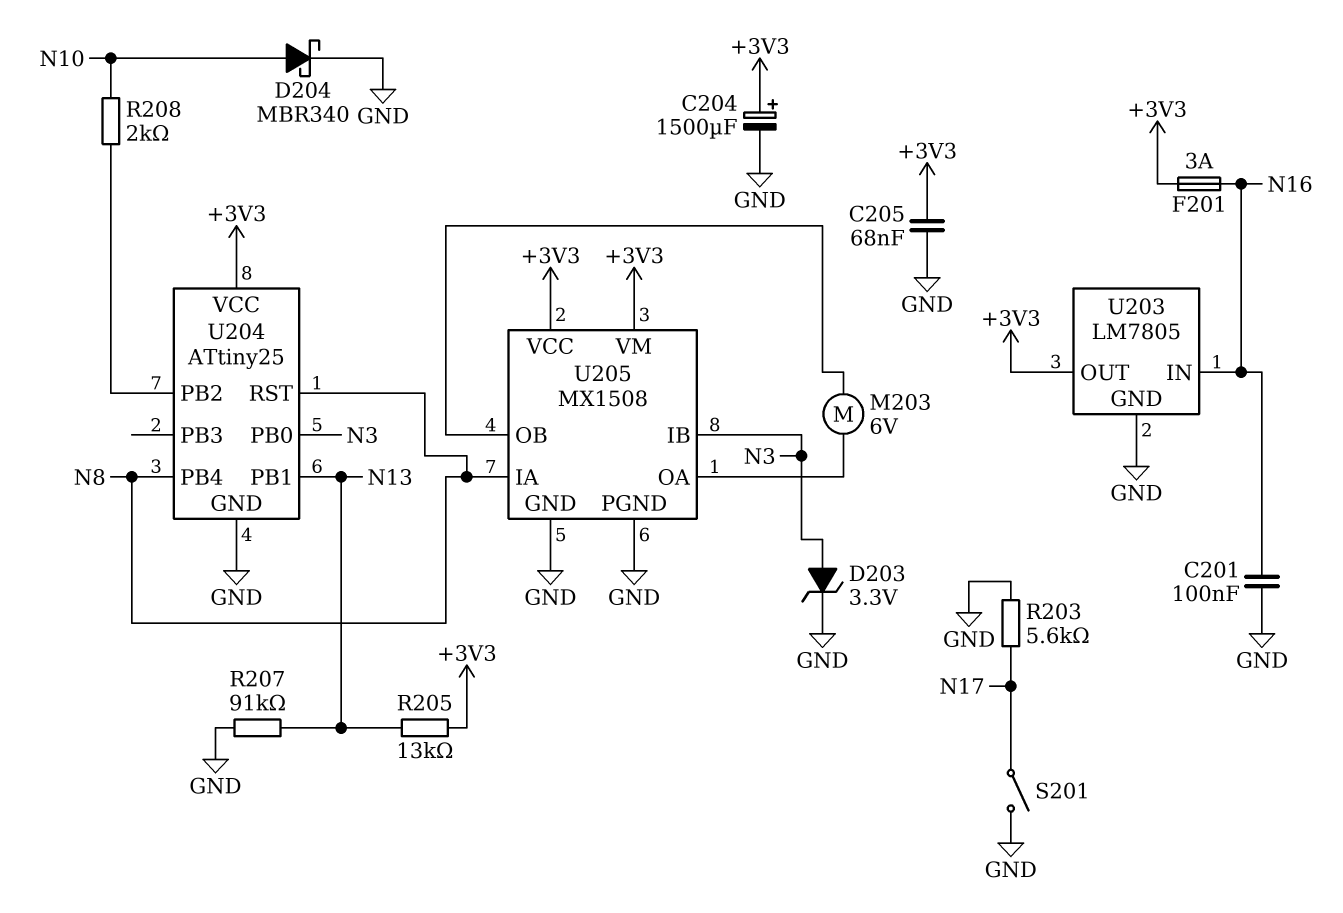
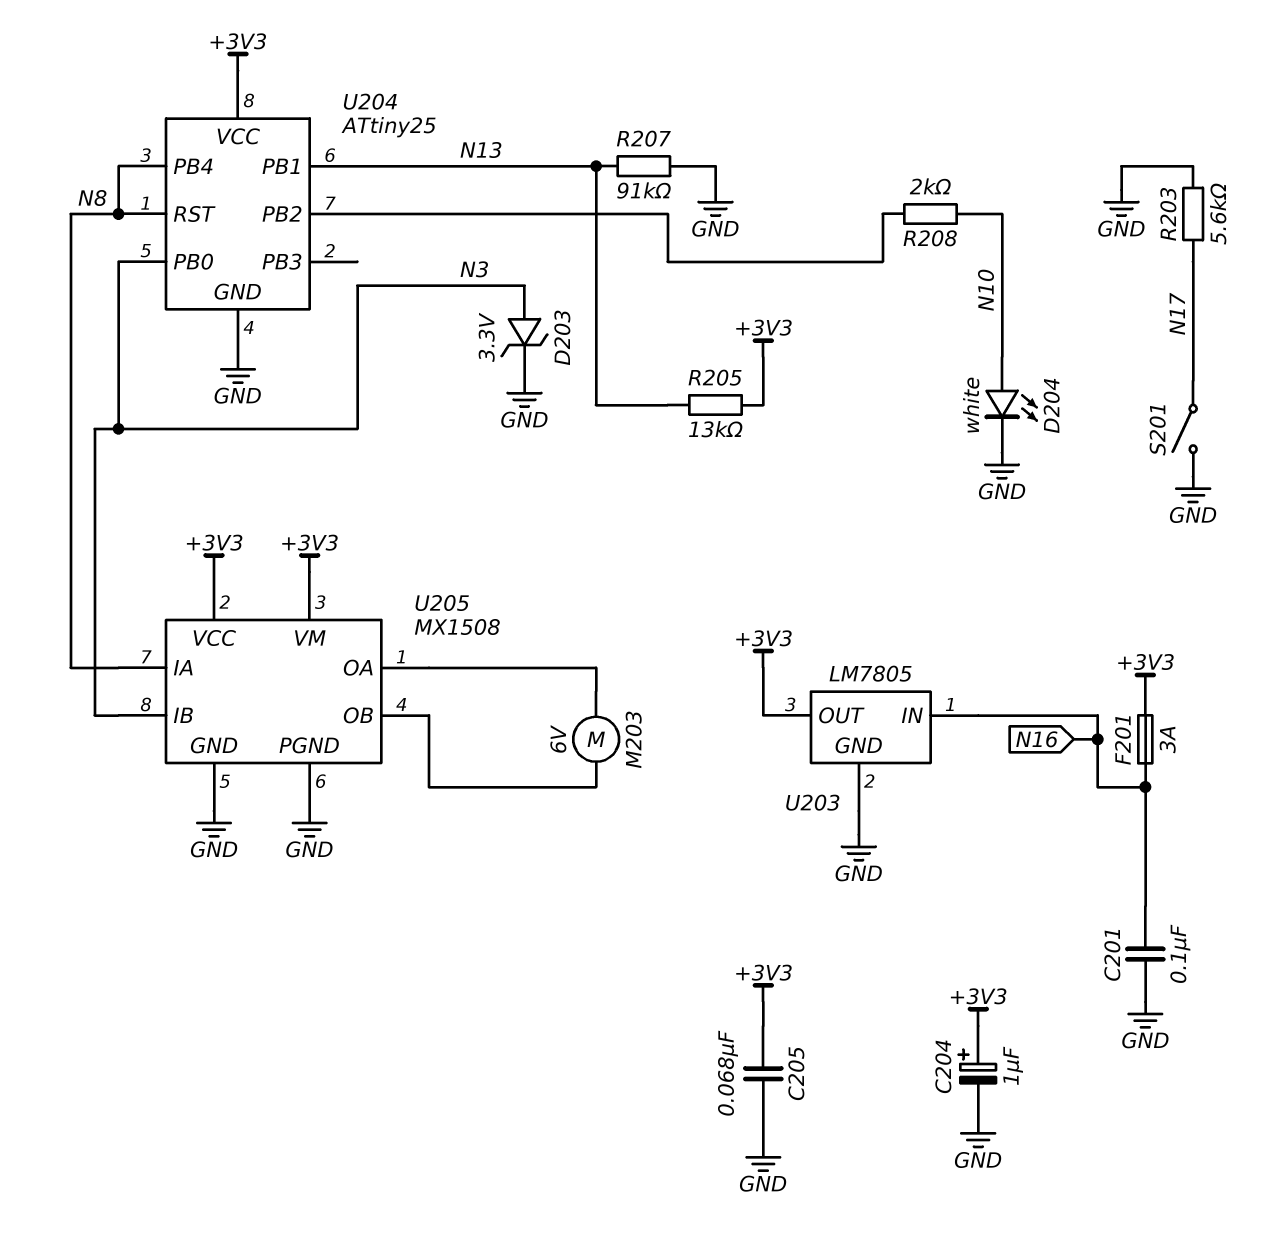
C204: 1500uF (plus +3V3, minus GND) -> 1uF (plus +3V3, minus GND)
D204: schottky MBR340 (A N10, K GND) -> LED white (A N10, K GND)

